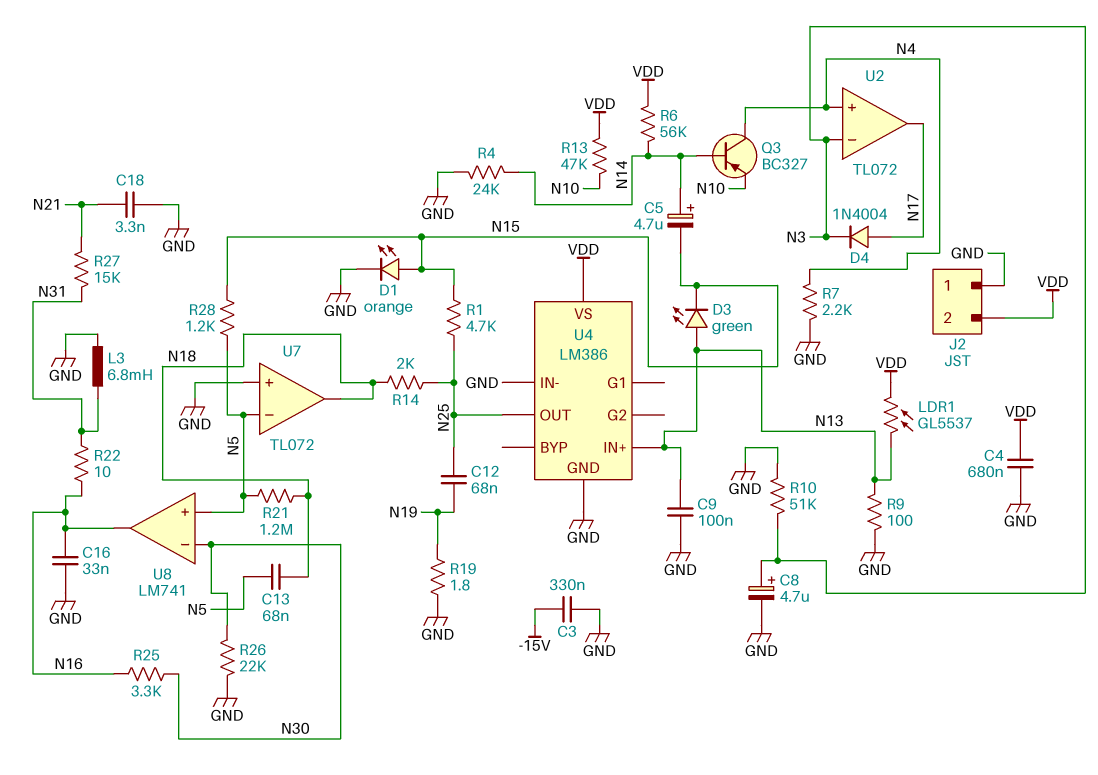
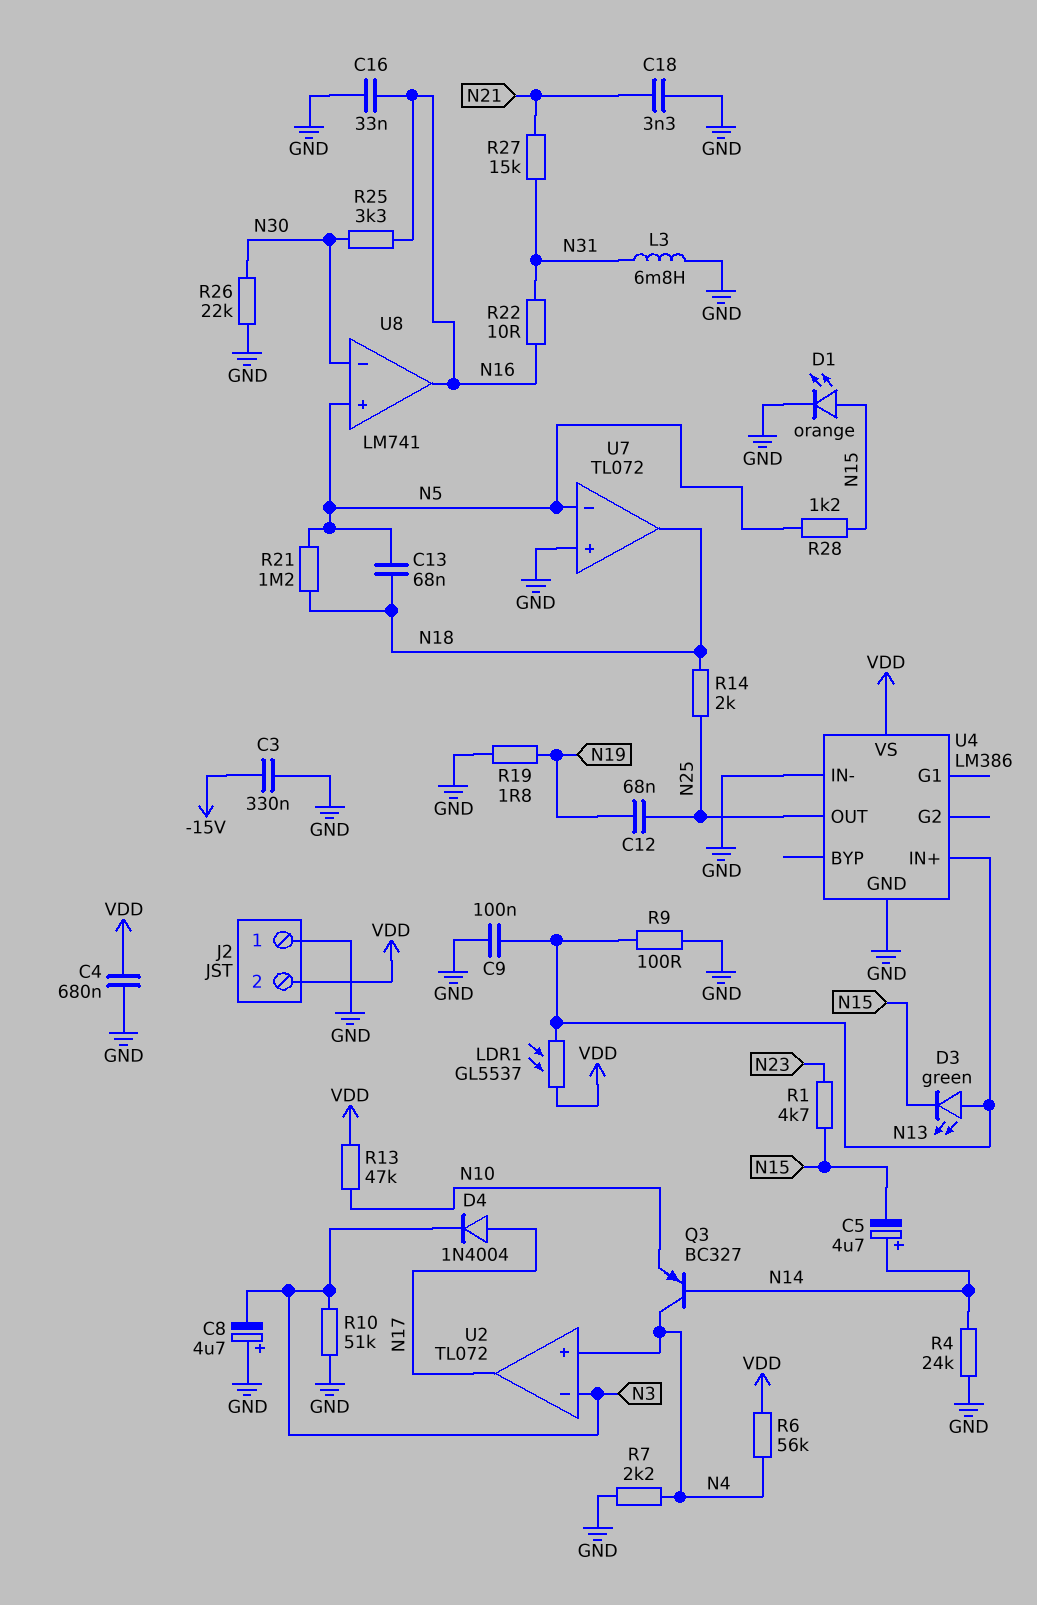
C8: 4.7uF (plus N3, minus GND) -> 4.7uF (plus GND, minus N3)
R1: 4.7k (N15, N25) -> 4.7k (N15, N23)
R6: 56k (N14, VDD) -> 56k (N4, VDD)

